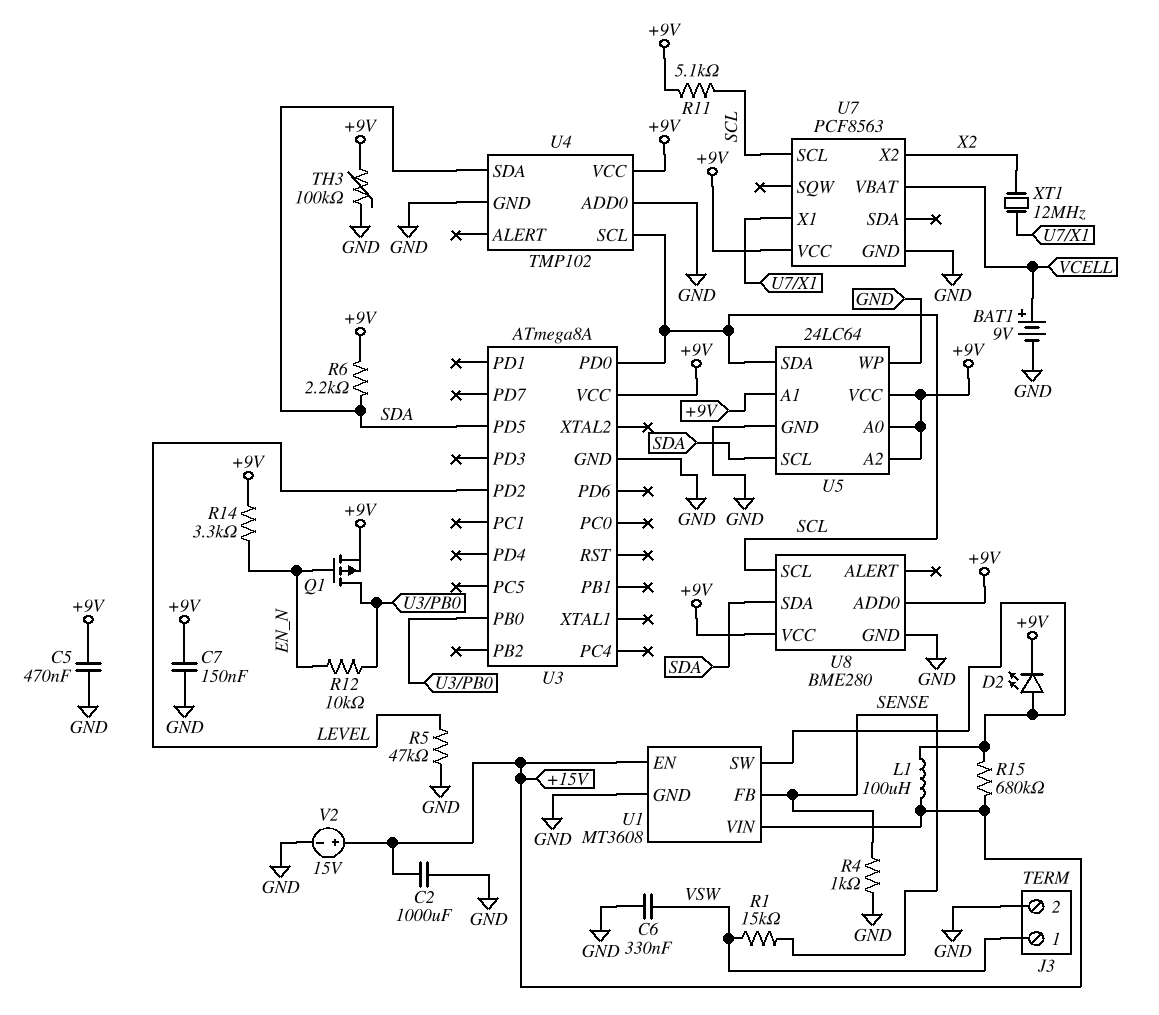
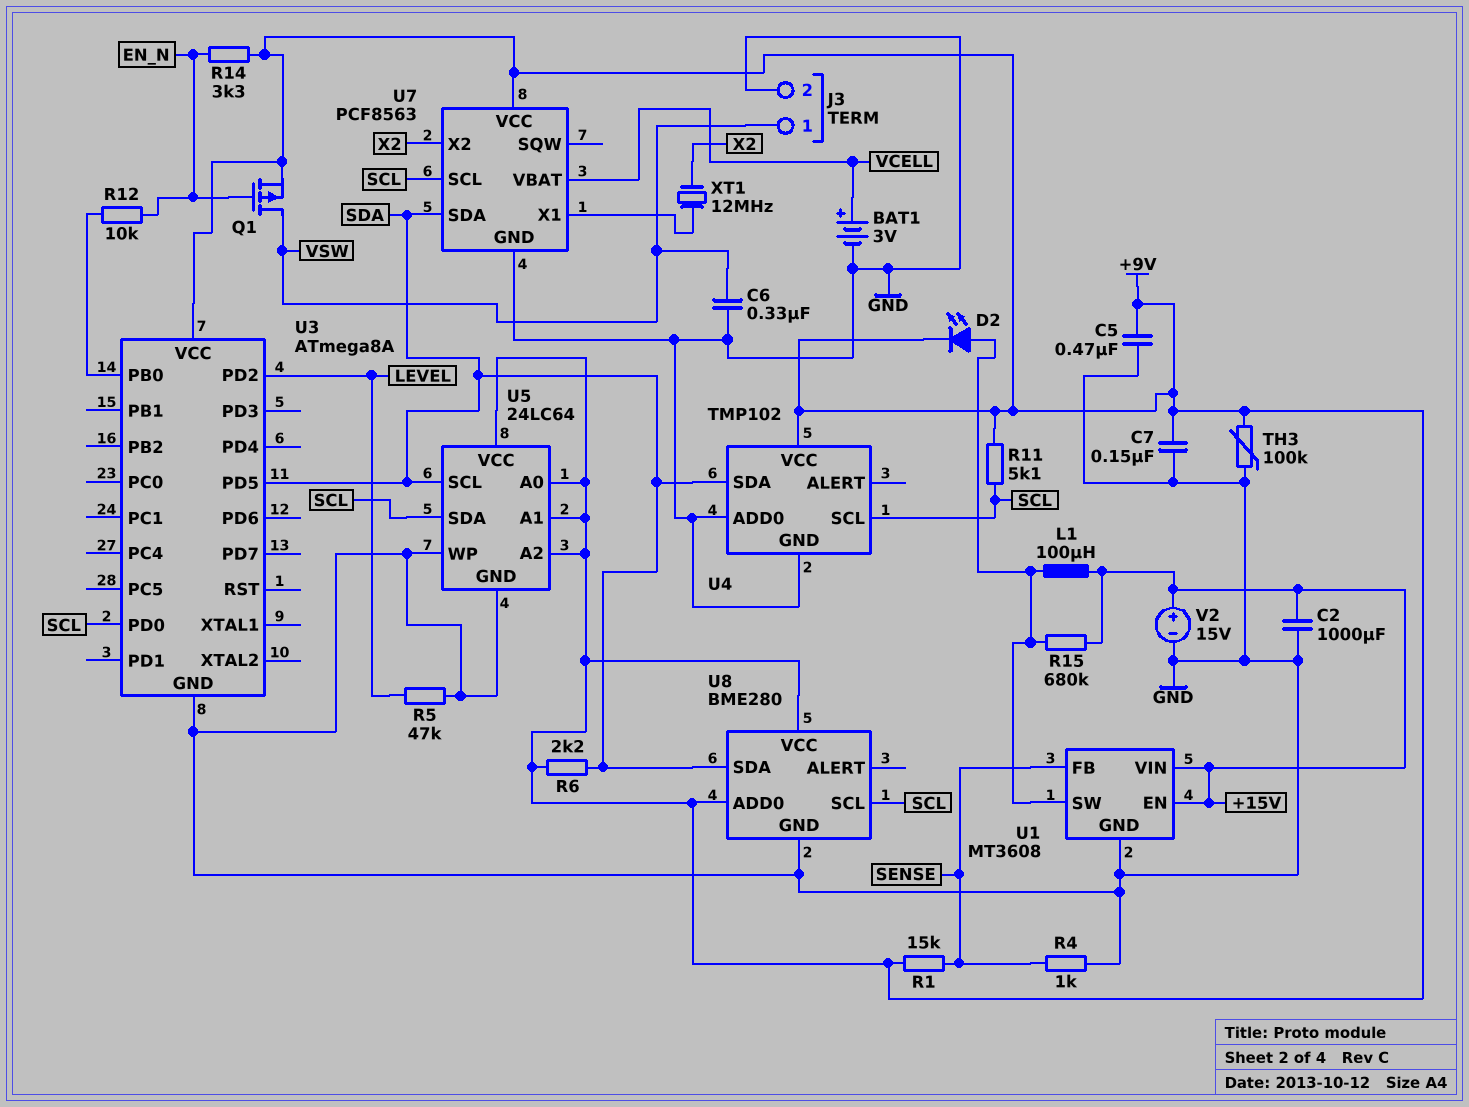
BAT1: 9V (plus VCELL, minus GND) -> 3V (plus VCELL, minus GND)
Q1: PMOS (G EN_N, D U3/PB0, S +9V) -> PMOS (G EN_N, D VSW, S +9V)
R1: 15k (SENSE, VSW) -> 15k (+9V, SENSE)
U7 pin SDA: none -> SDA

